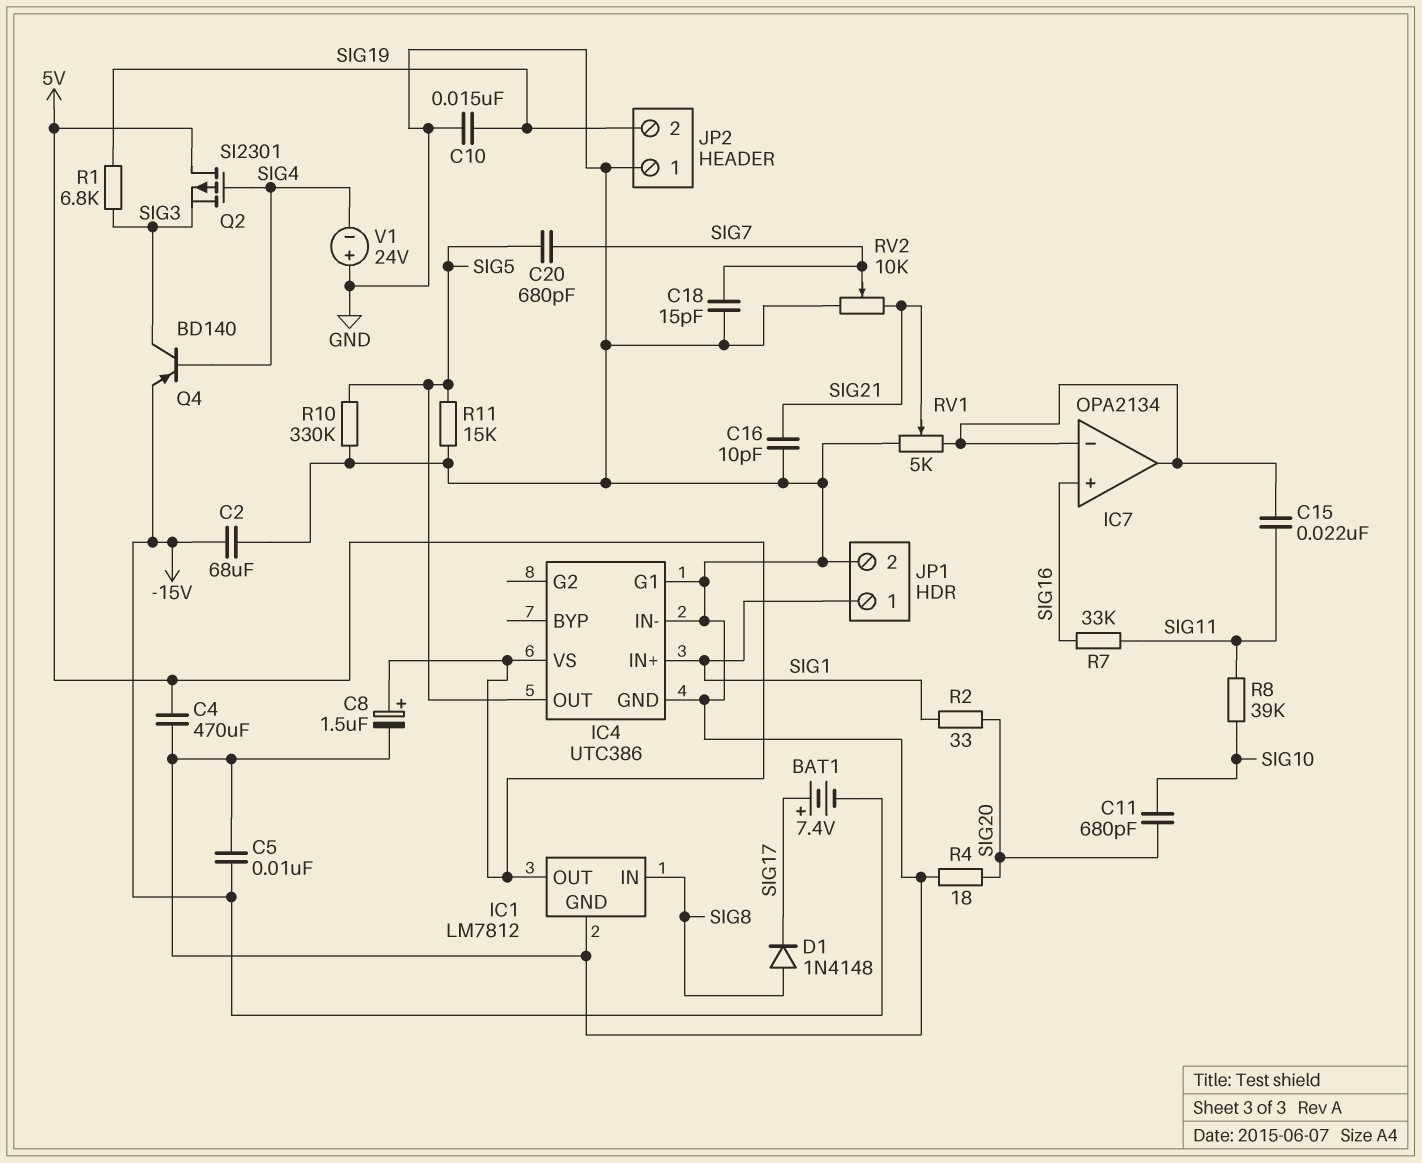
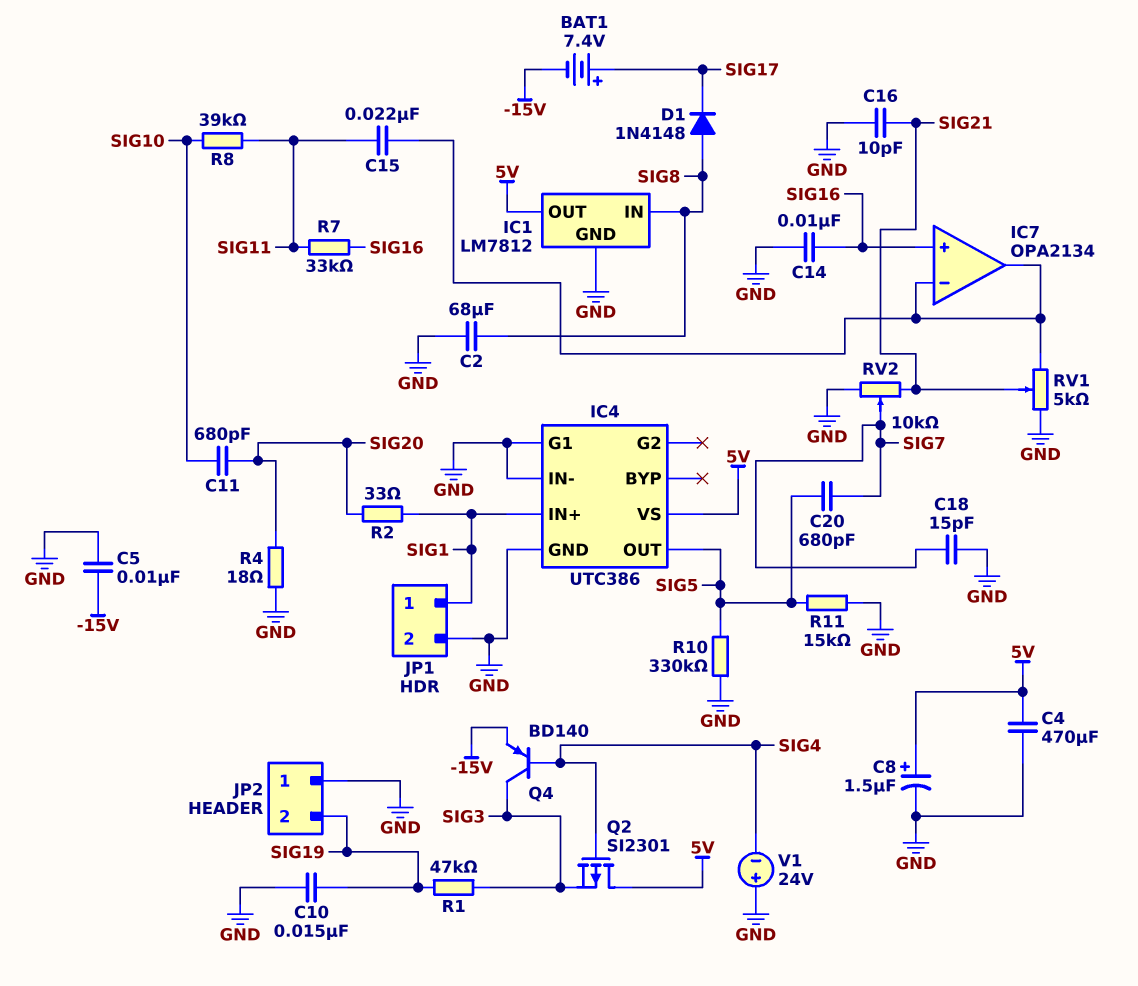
C2: 68uF (-15V, GND) -> 68uF (GND, SIG8)
C14: none -> 10nF (GND, SIG16)
R1: 6.8k (SIG3, SIG19) -> 47k (SIG3, SIG19)

